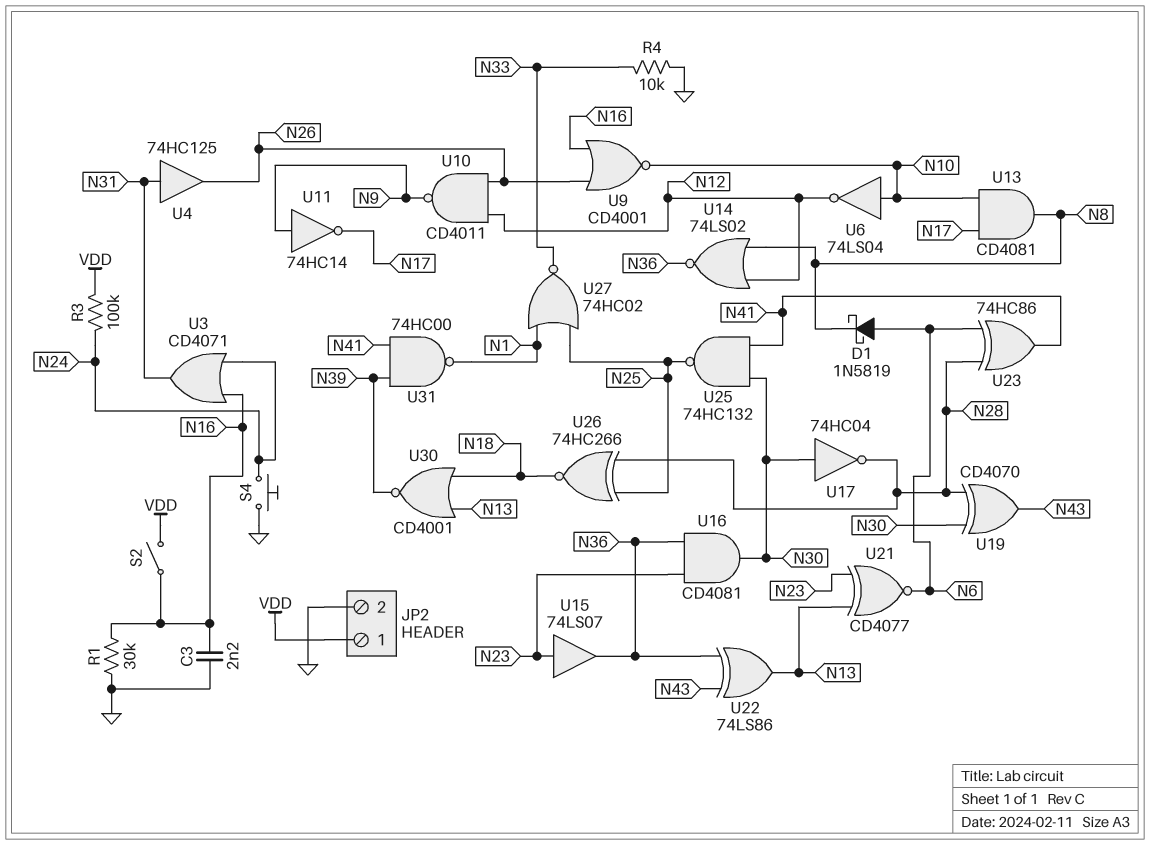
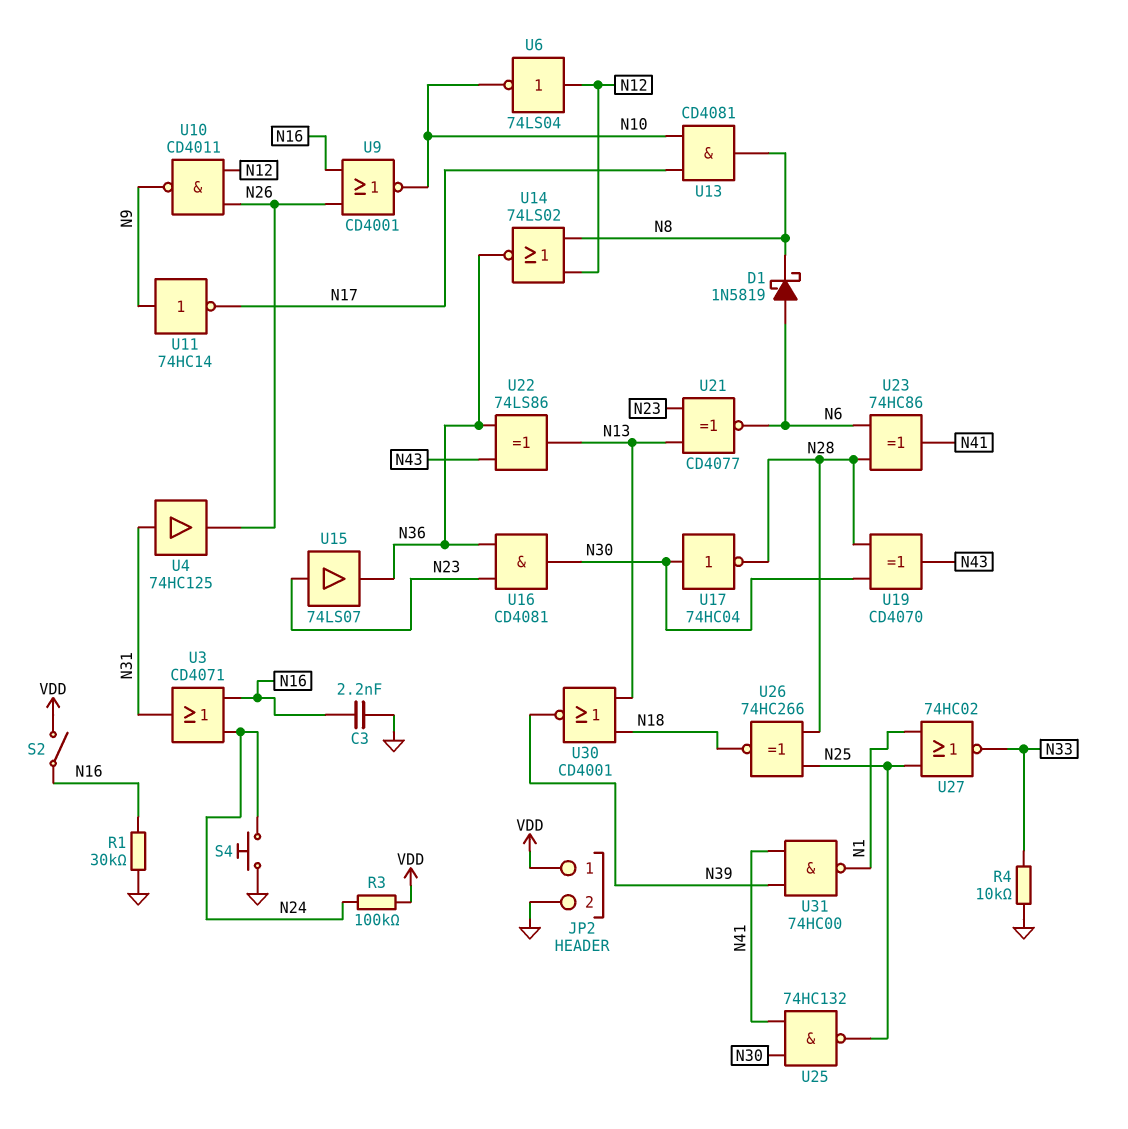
U6: NOT 74LS04 (in N10, out N12) -> NOT 74LS04 (in N12, out N10)

